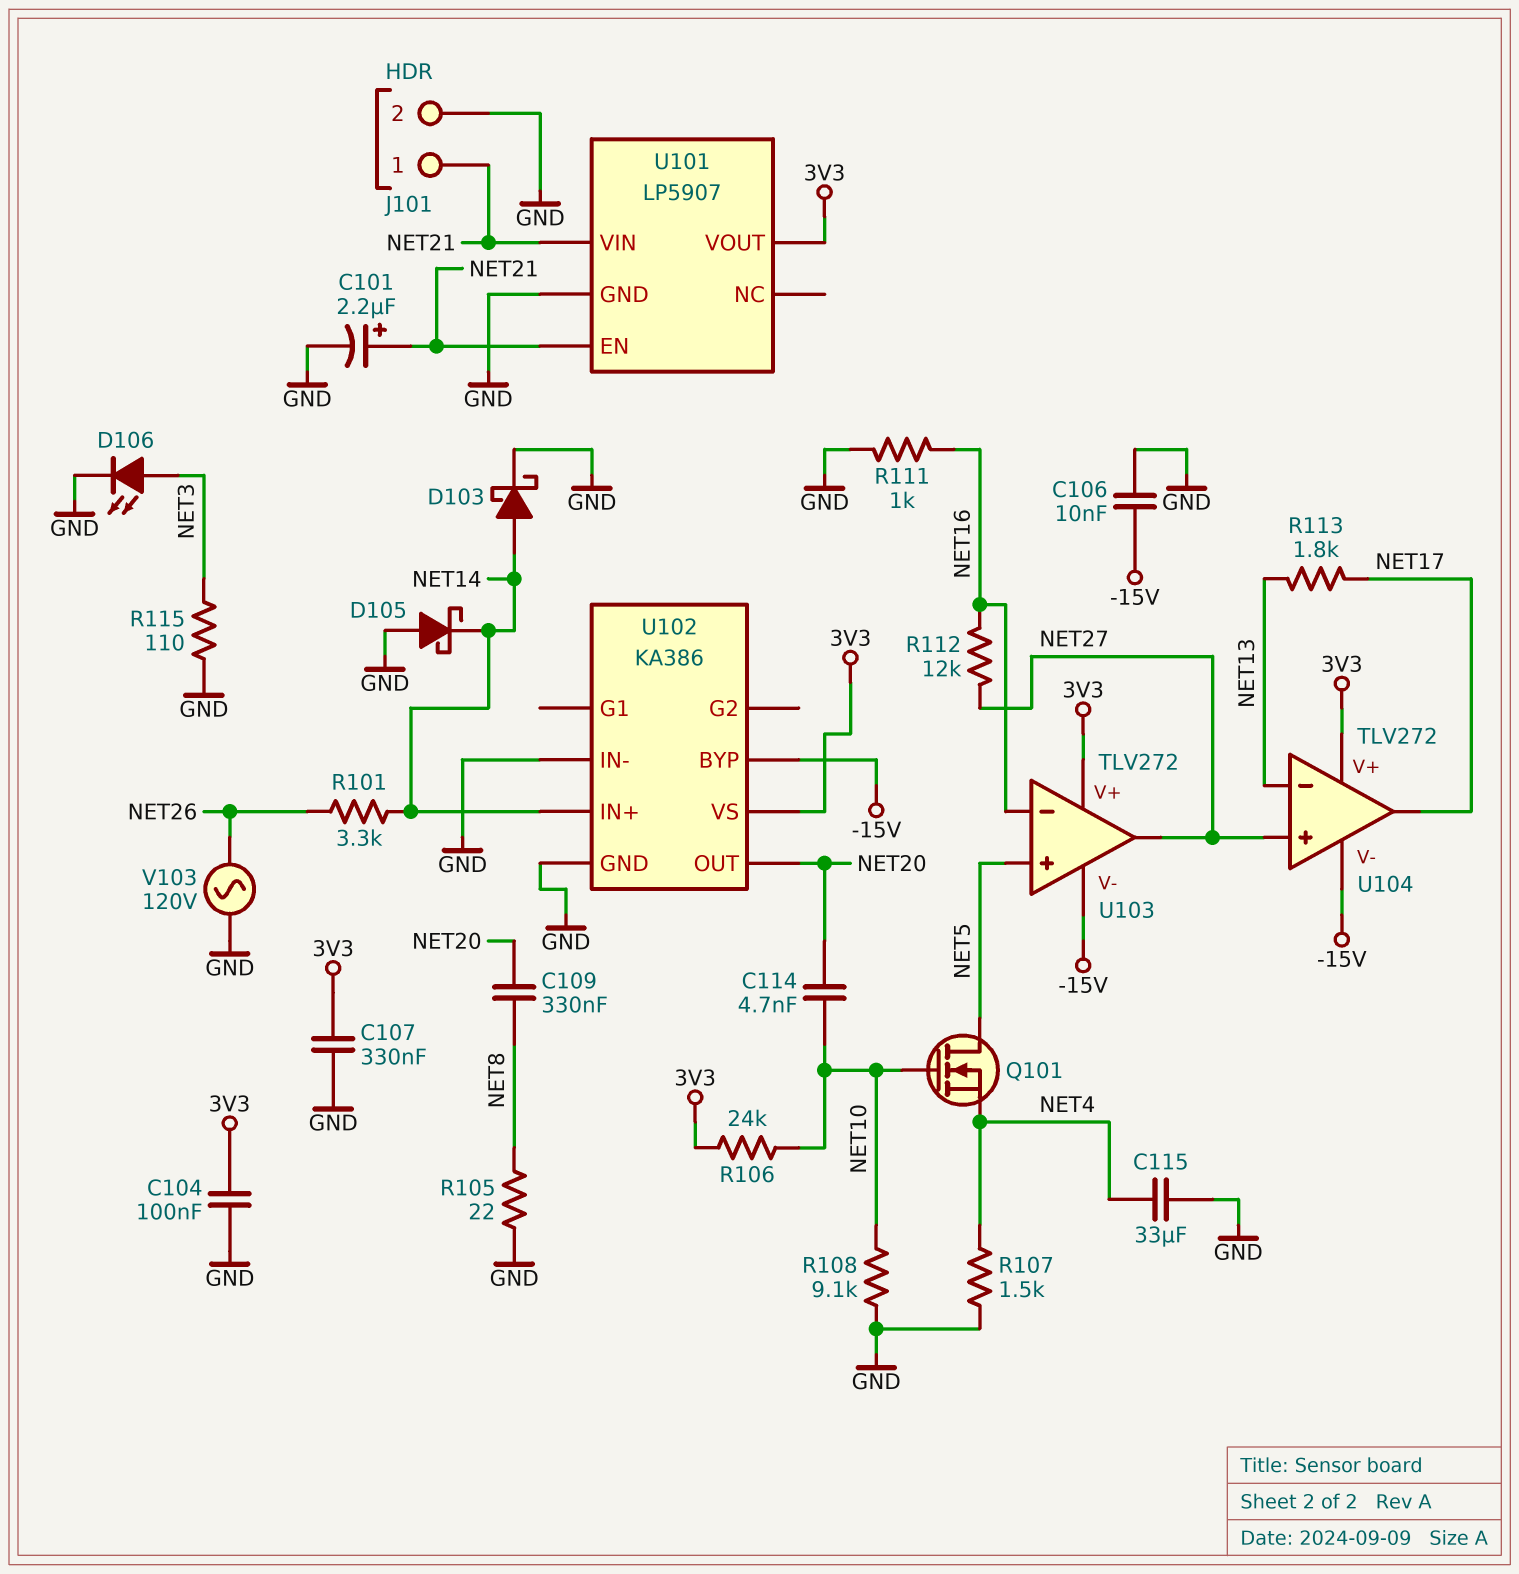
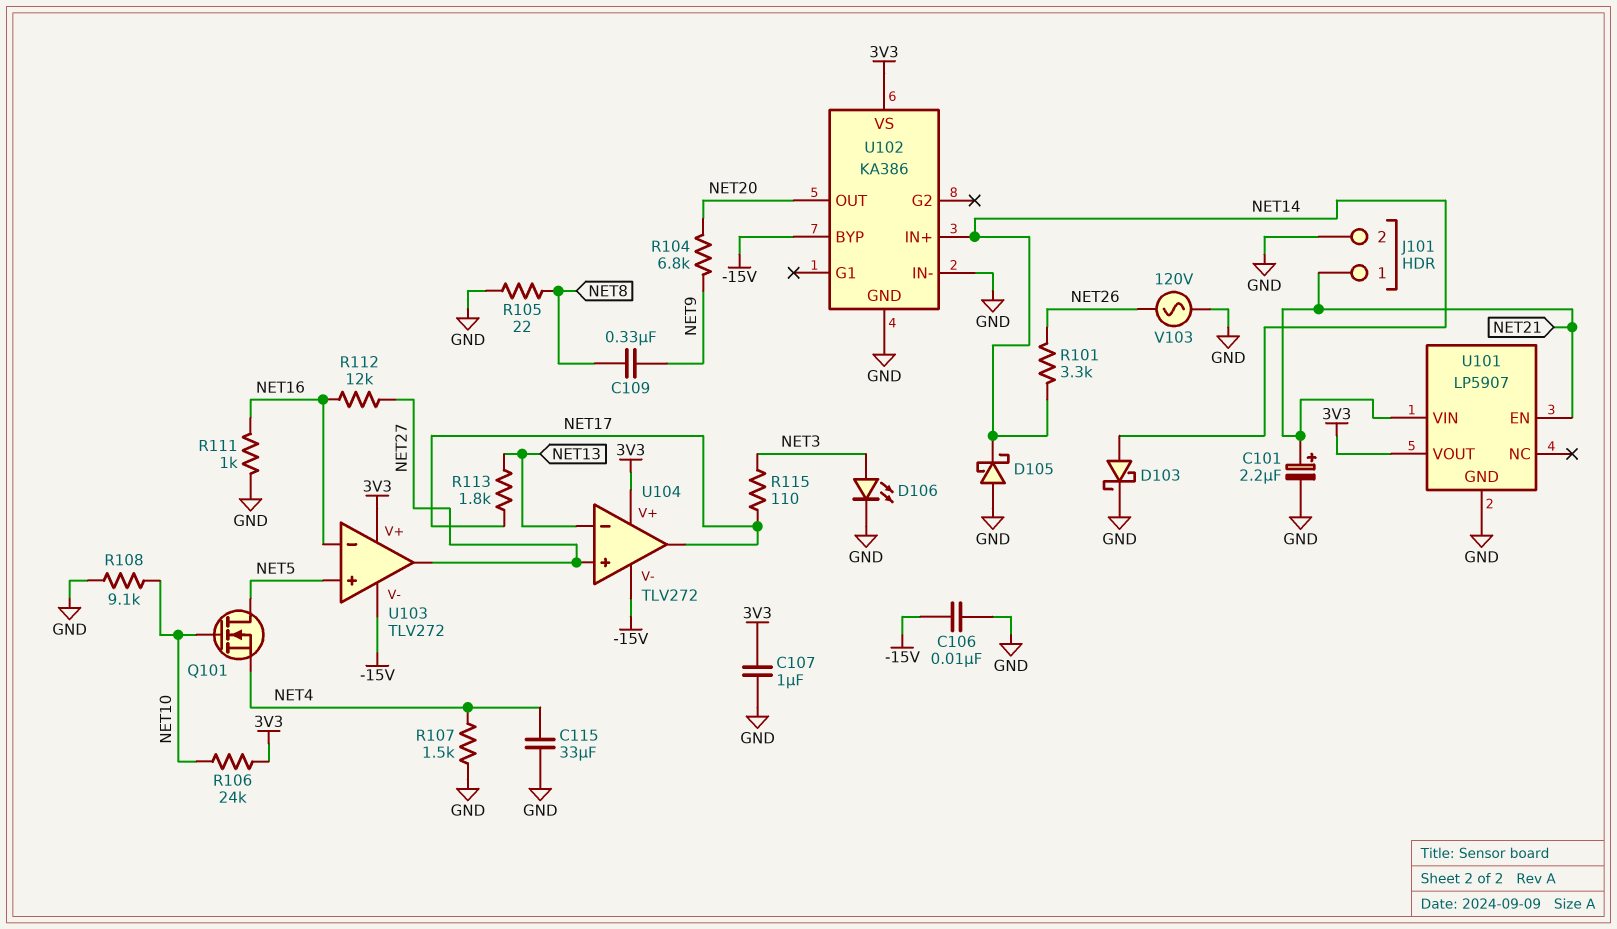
C104: 100nF (3V3, GND) -> none
C107: 330nF (3V3, GND) -> 1uF (3V3, GND)
C109: 330nF (NET8, NET20) -> 330nF (NET8, NET9)
C114: 4.7nF (NET10, NET20) -> none
R104: none -> 6.8k (NET9, NET20)
R115: 110 (GND, NET3) -> 110 (NET3, NET17)

